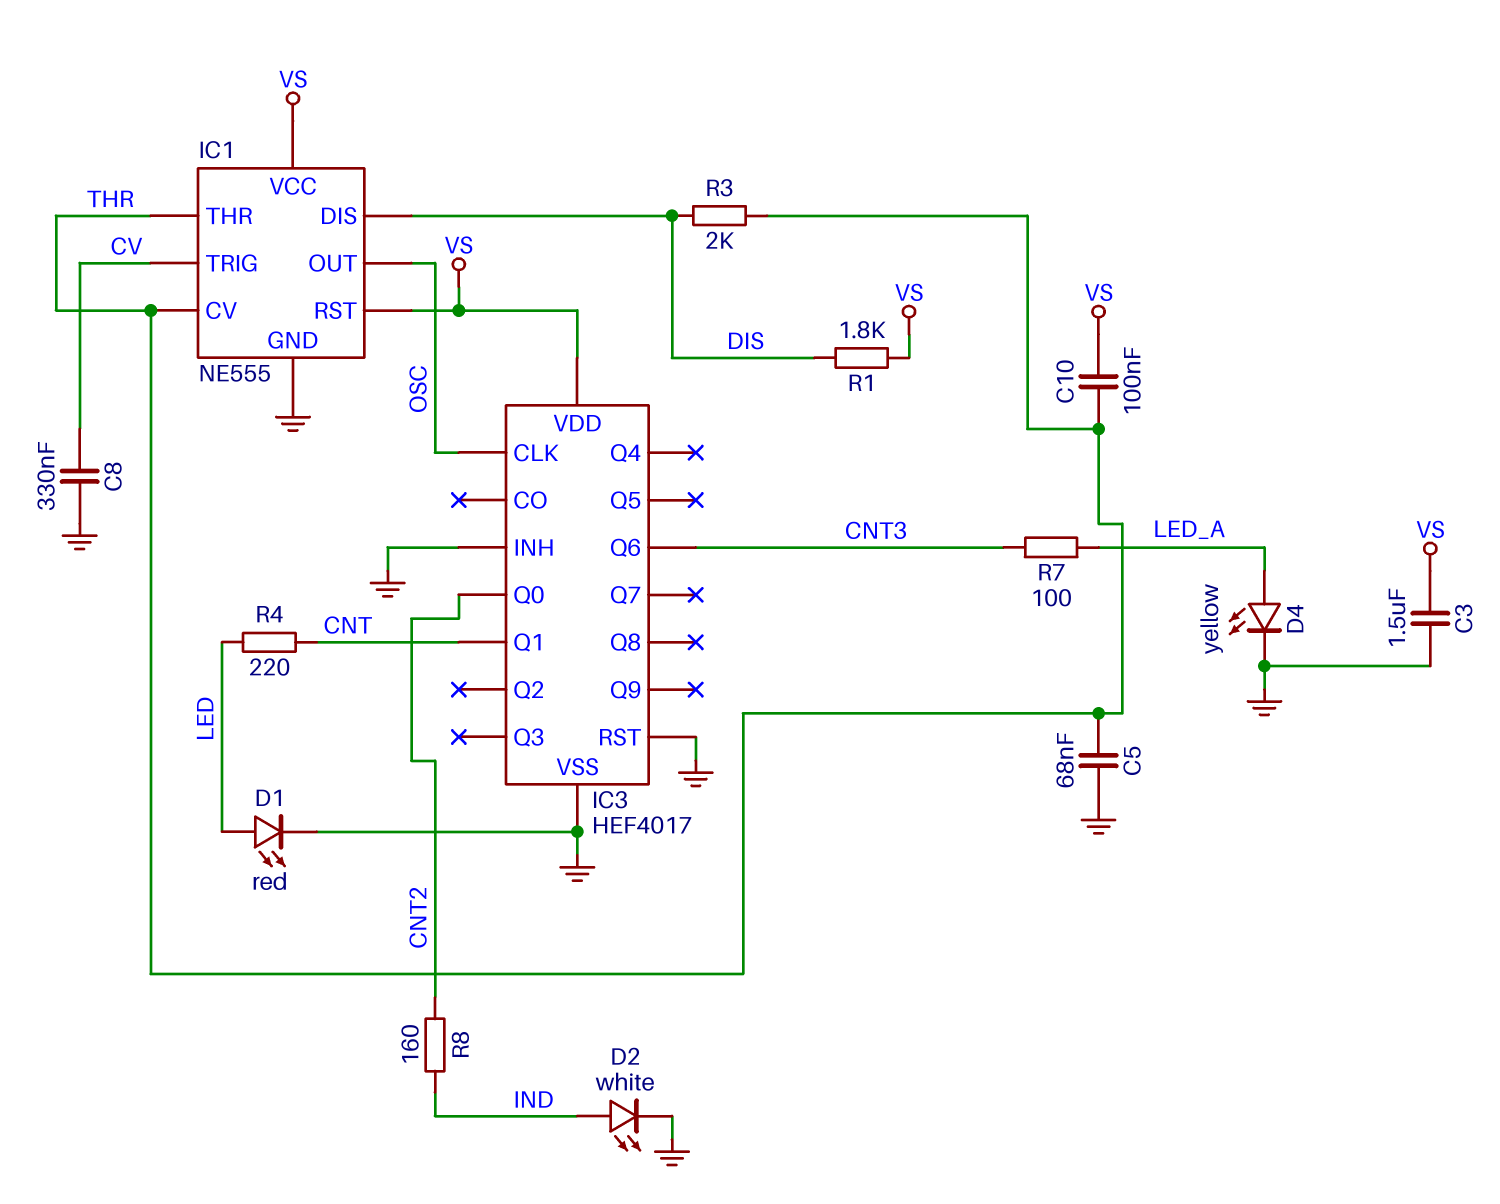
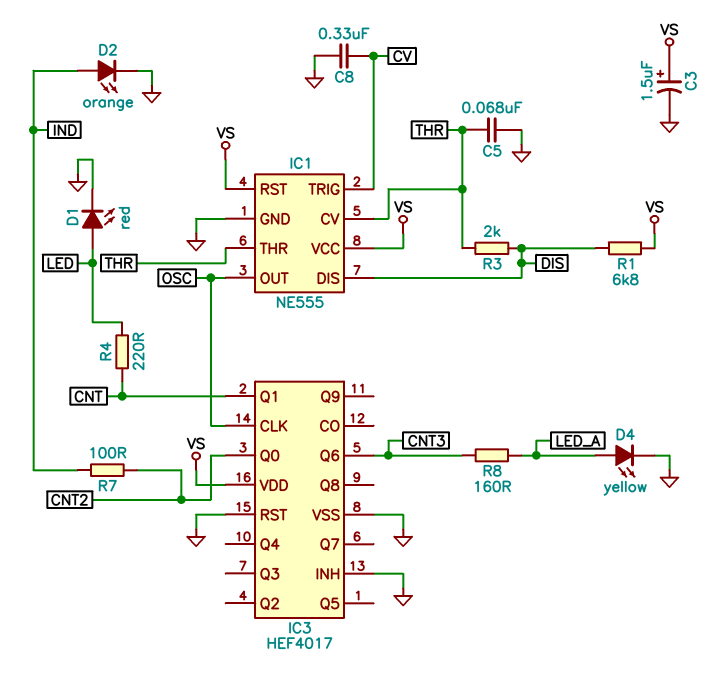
C3: 1.5uF (GND, VS) -> 1.5uF (plus VS, minus GND)
C10: 100nF (THR, VS) -> none
D2: LED white (A IND, K GND) -> LED orange (A IND, K GND)
R1: 1.8k (DIS, VS) -> 6.8k (DIS, VS)
R7: 100 (CNT3, LED_A) -> 100 (CNT2, IND)
R8: 160 (CNT2, IND) -> 160 (CNT3, LED_A)

